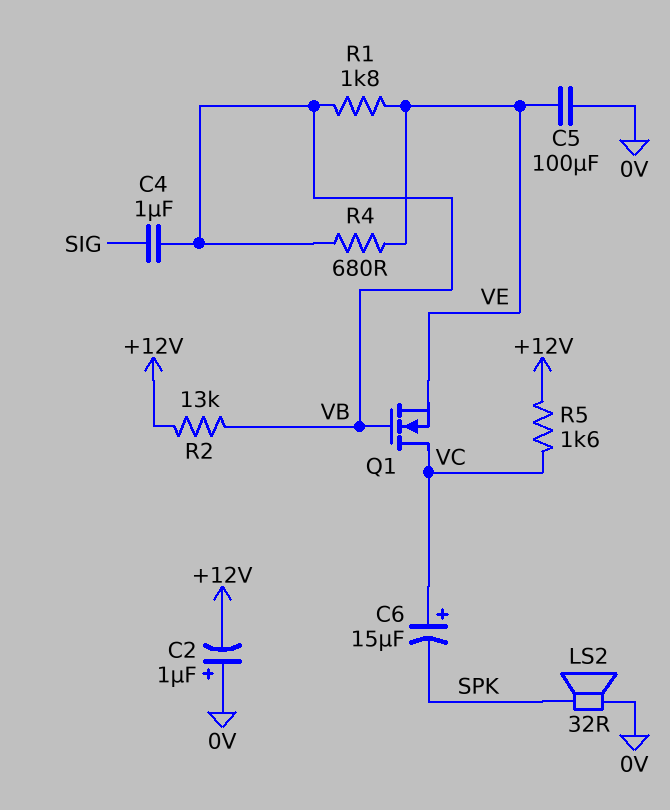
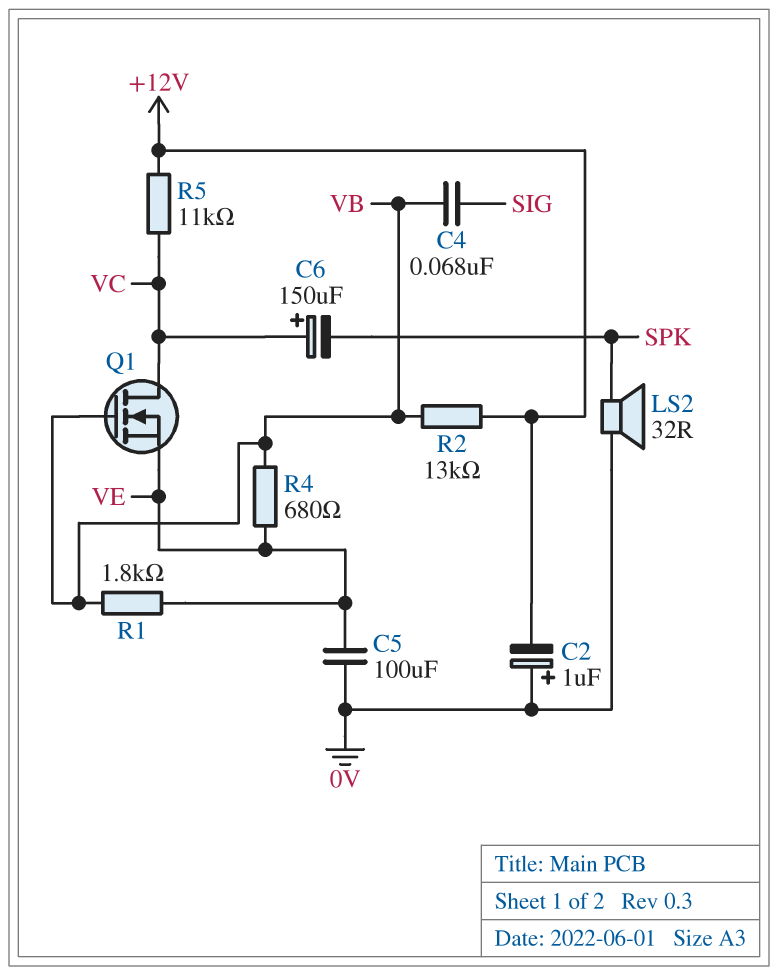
C4: 1uF (SIG, VB) -> 68nF (SIG, VB)
C6: 15uF (plus VC, minus SPK) -> 150uF (plus VC, minus SPK)
R5: 1.6k (+12V, VC) -> 11k (+12V, VC)

